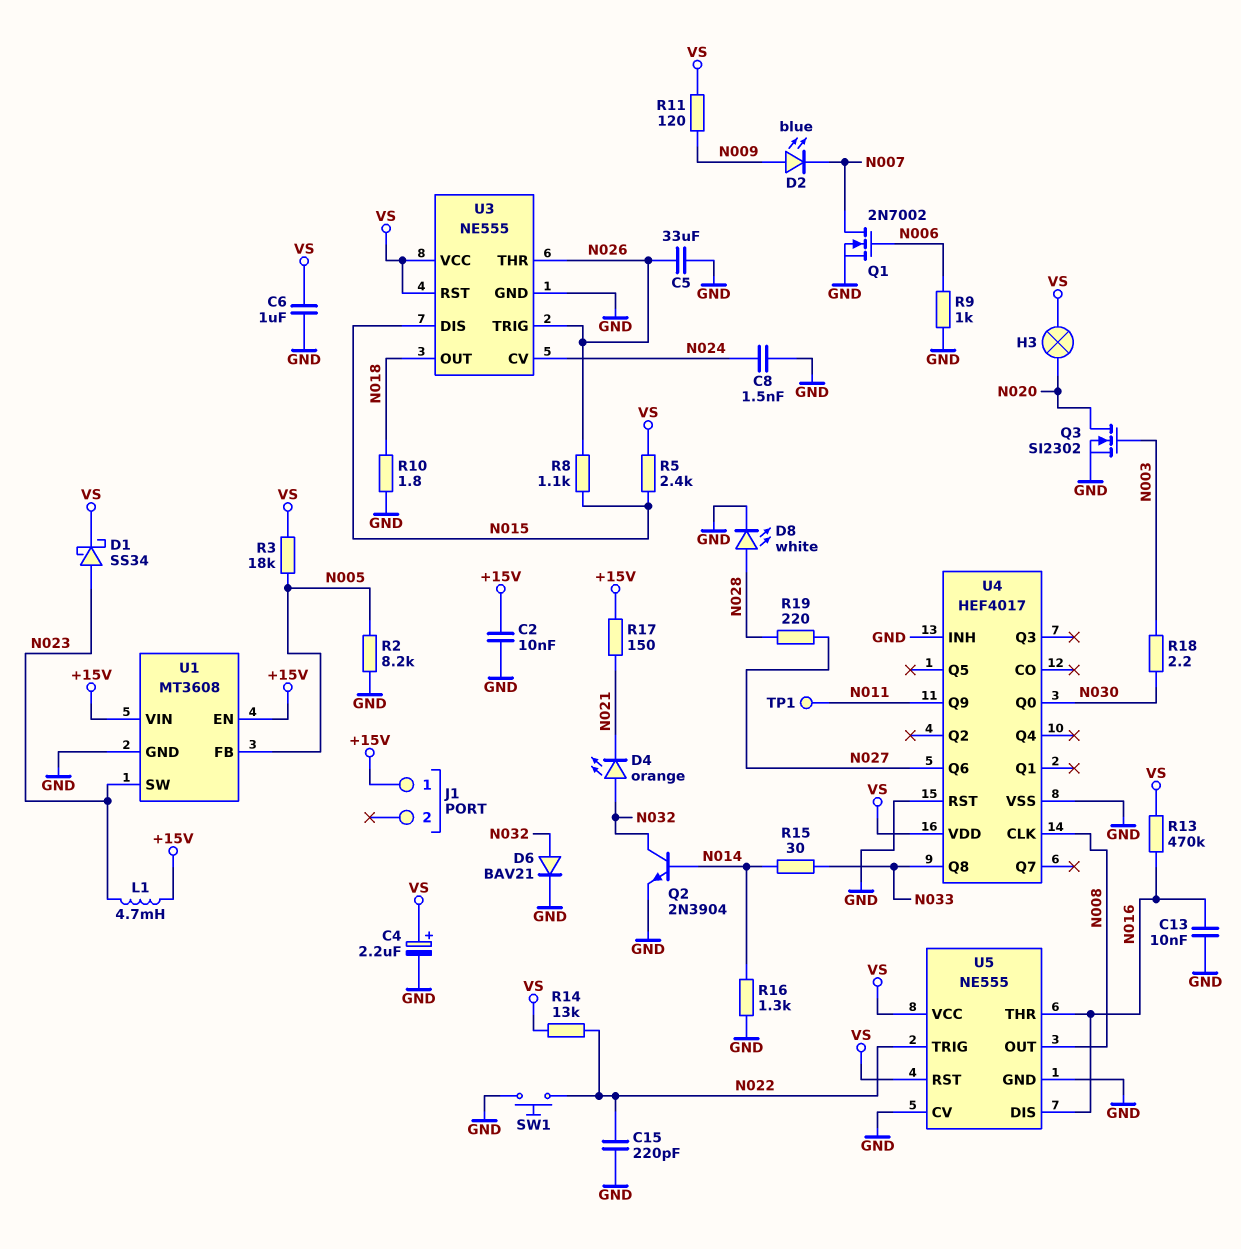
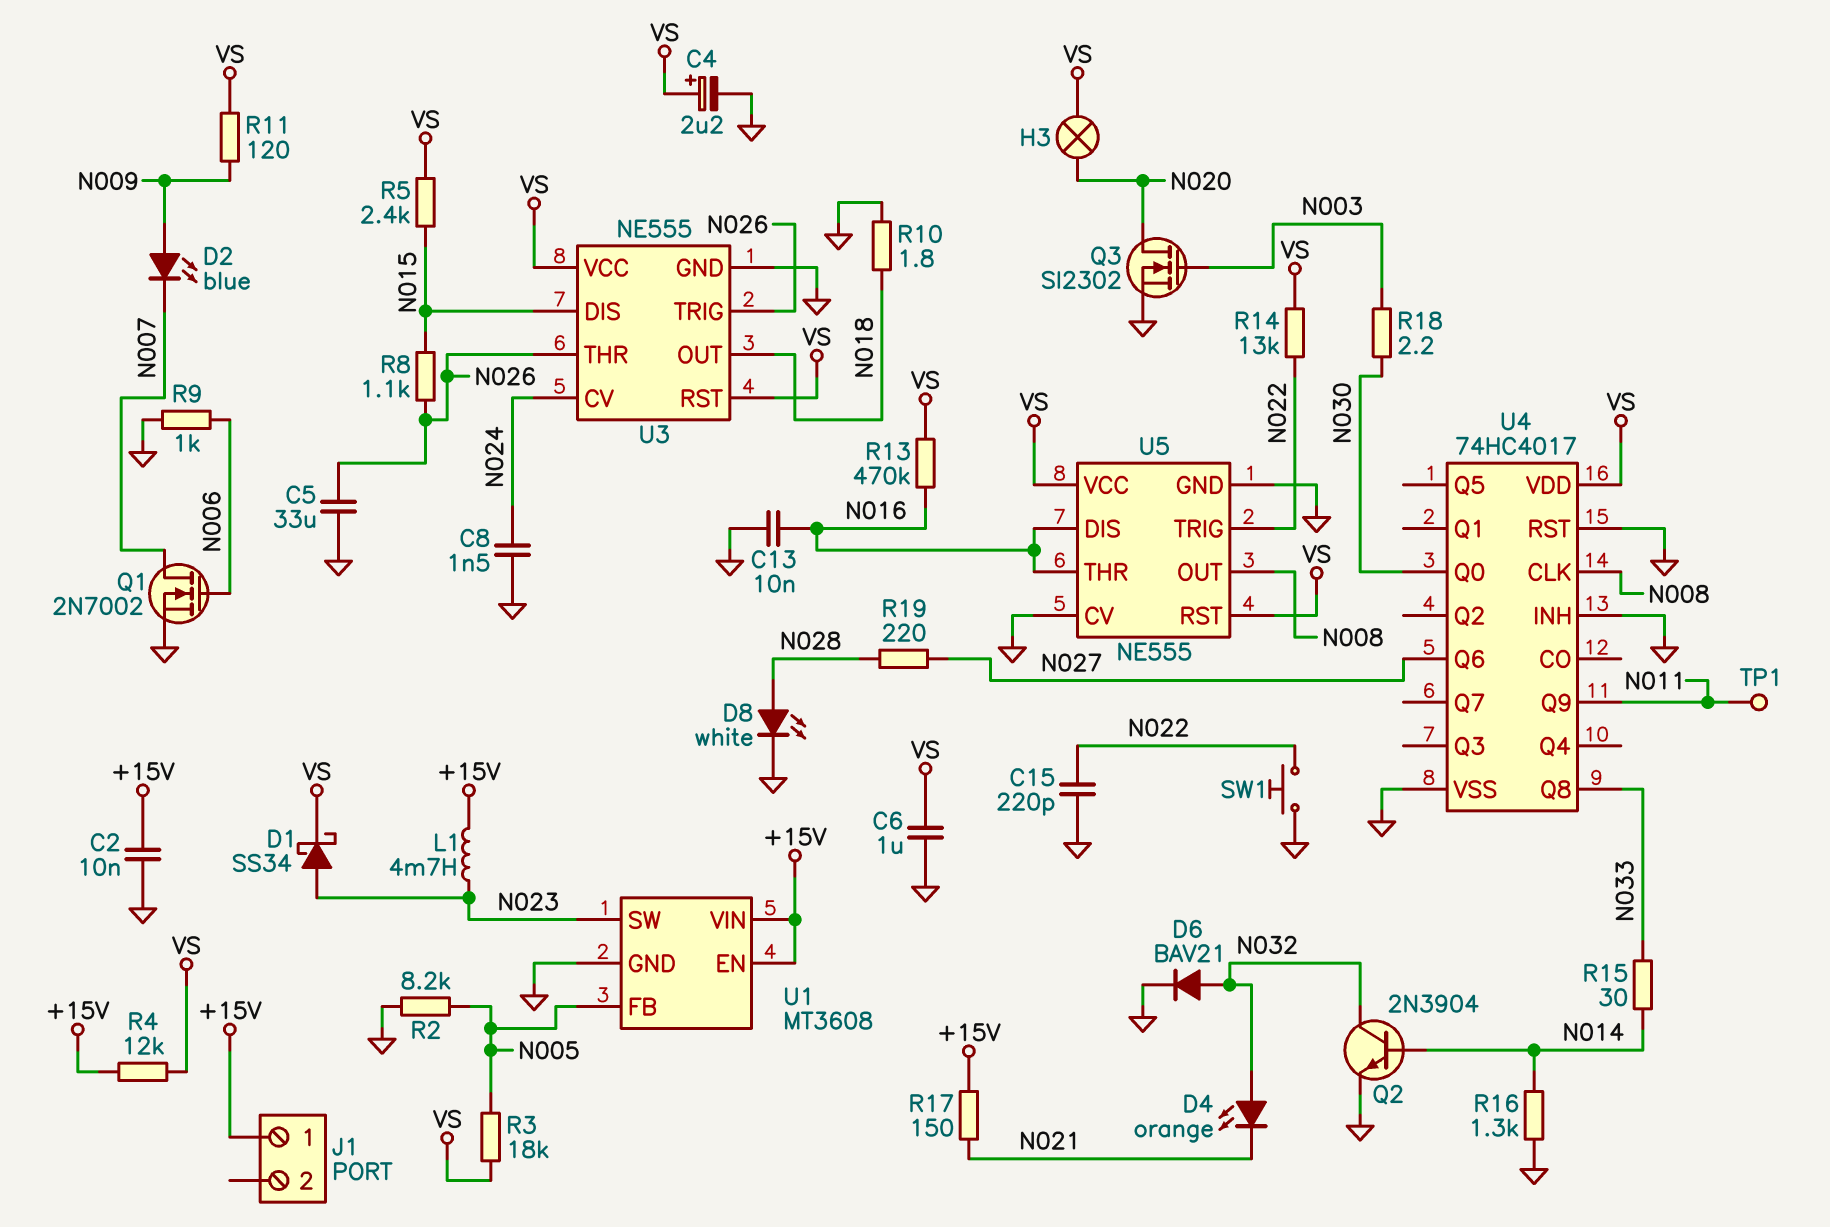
R4: none -> 12k (+15V, VS)
U4: HEF4017 -> 74HC4017

